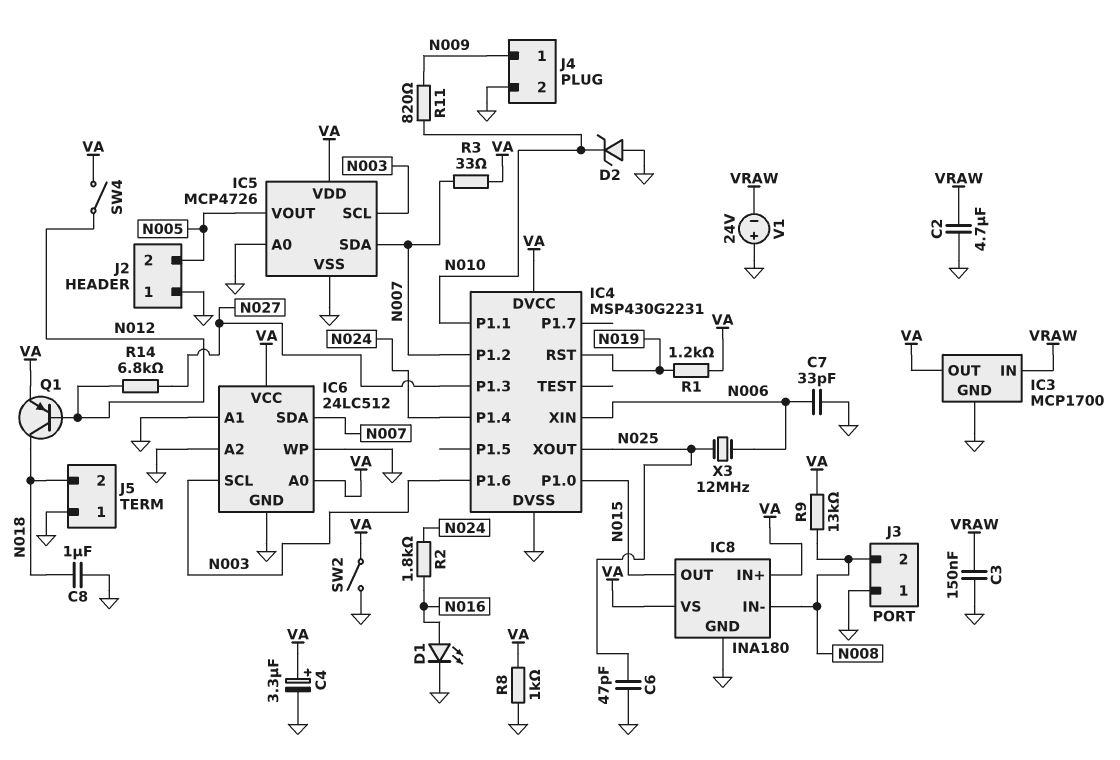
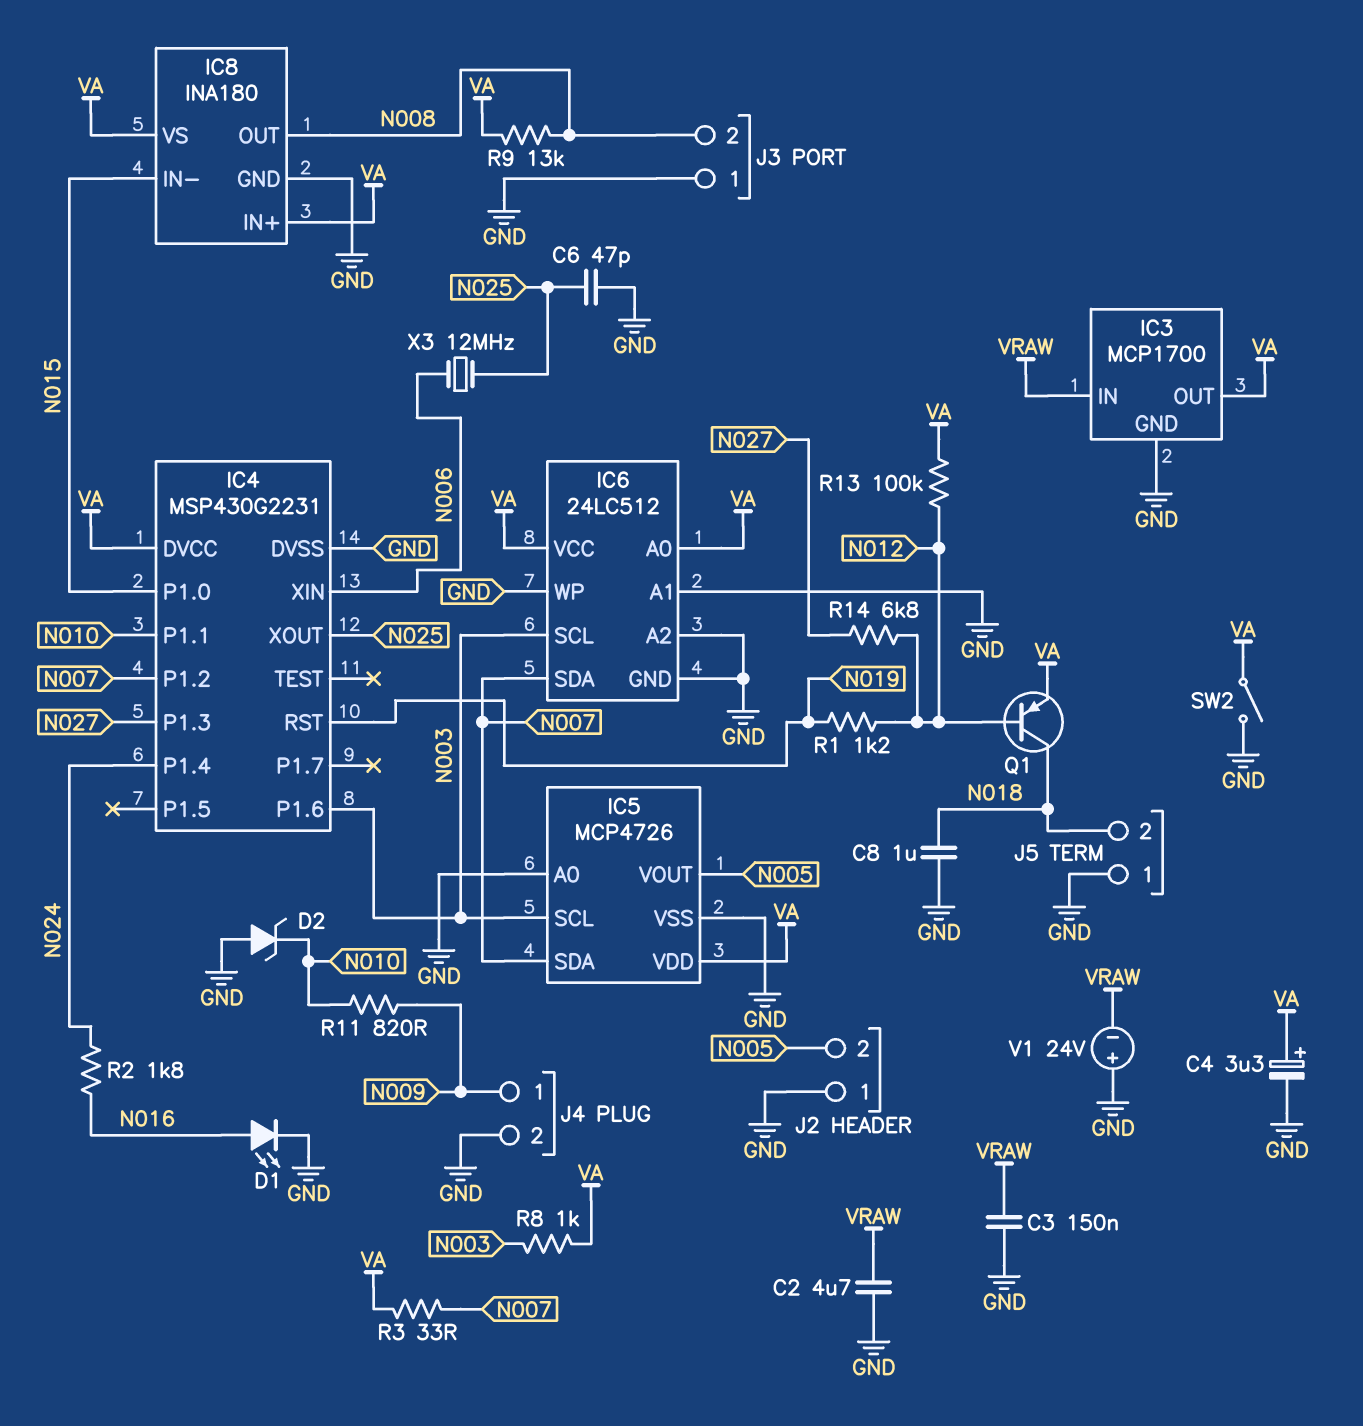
C7: 33pF (GND, N006) -> none
IC8 pin IN-: N008 -> N015
IC8 pin OUT: N015 -> N008
R1: 1.2k (N019, VA) -> 1.2k (N012, N019)
R8: 1k (GND, VA) -> 1k (N003, VA)
R13: none -> 100k (N012, VA)
SW4: switch (N012, VA) -> none

